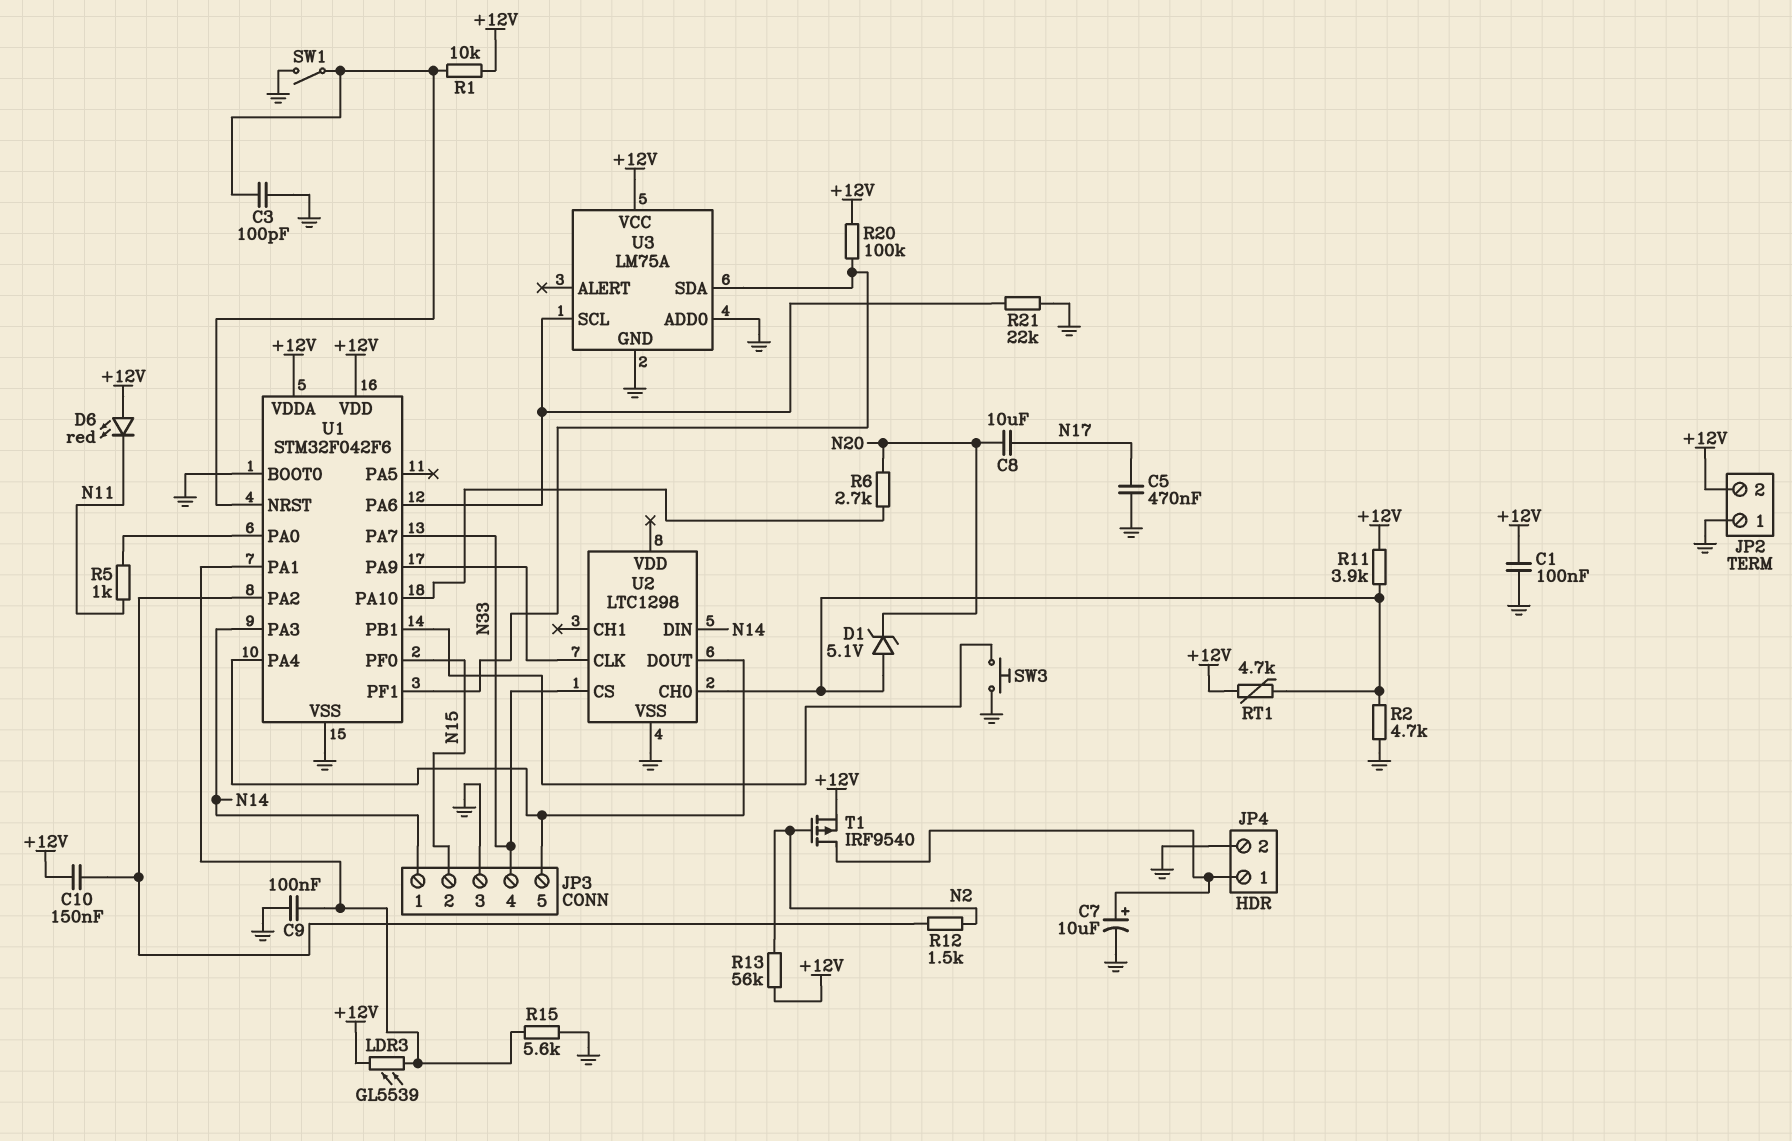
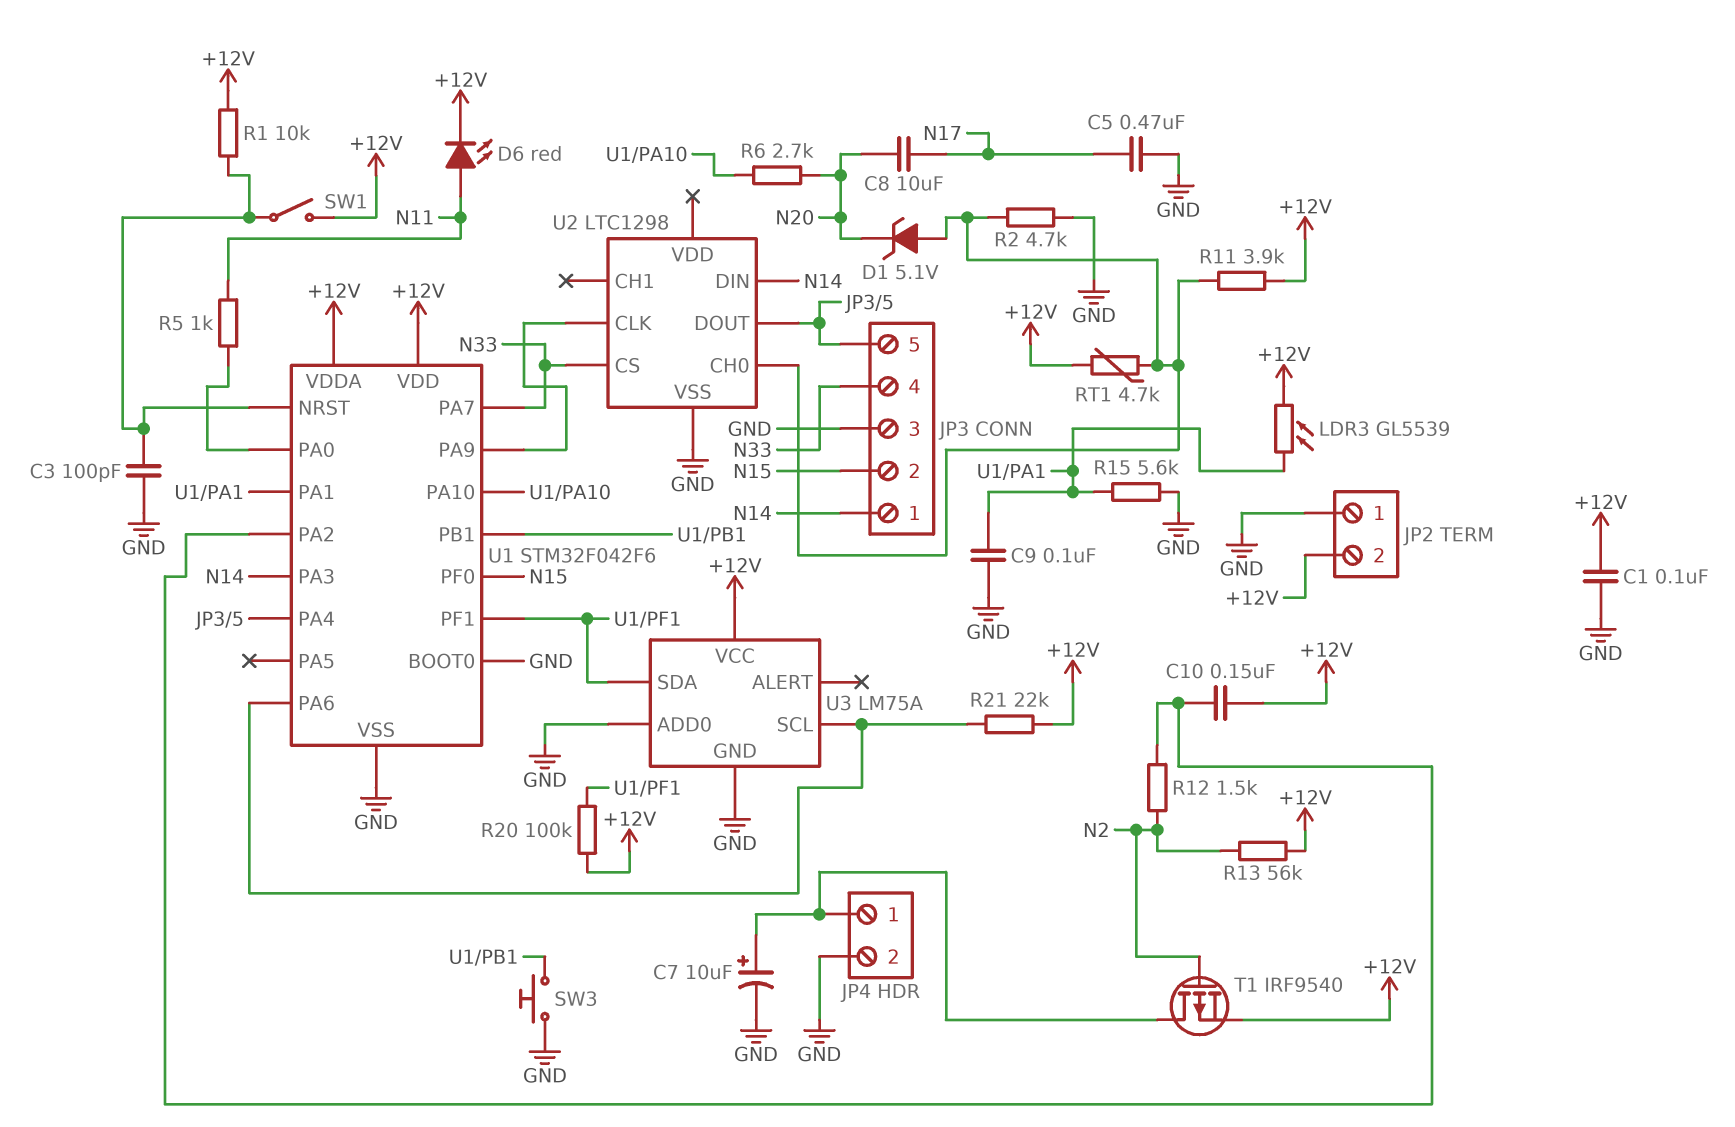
D6: LED red (A +12V, K N11) -> LED red (A N11, K +12V)
R21: 22k (GND, U1/PA6) -> 22k (+12V, U1/PA6)
SW1: switch (GND, U1/NRST) -> switch (+12V, U1/NRST)

